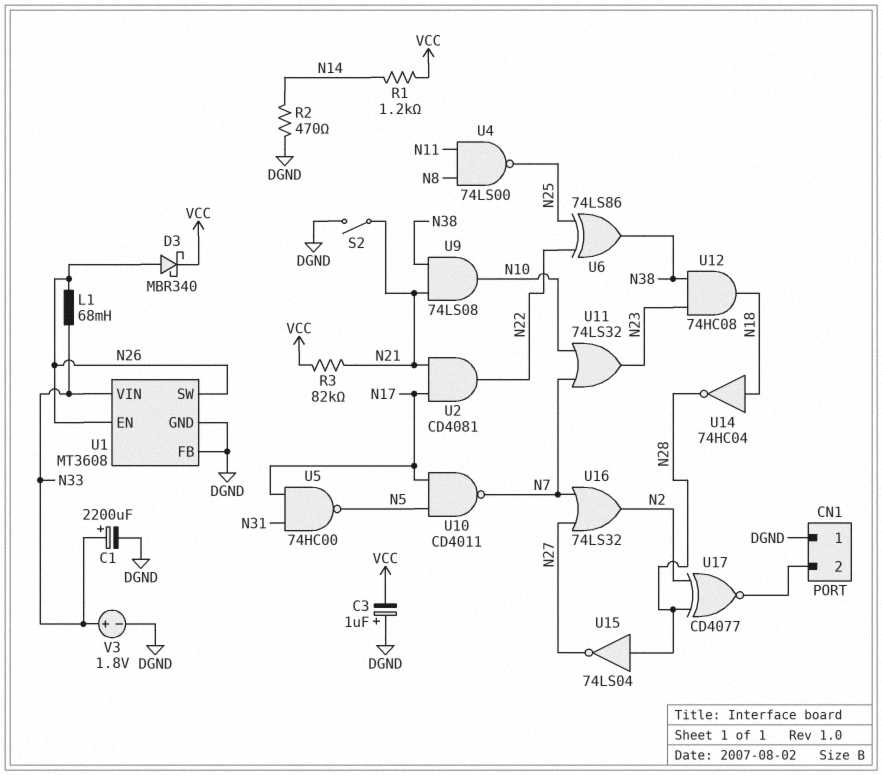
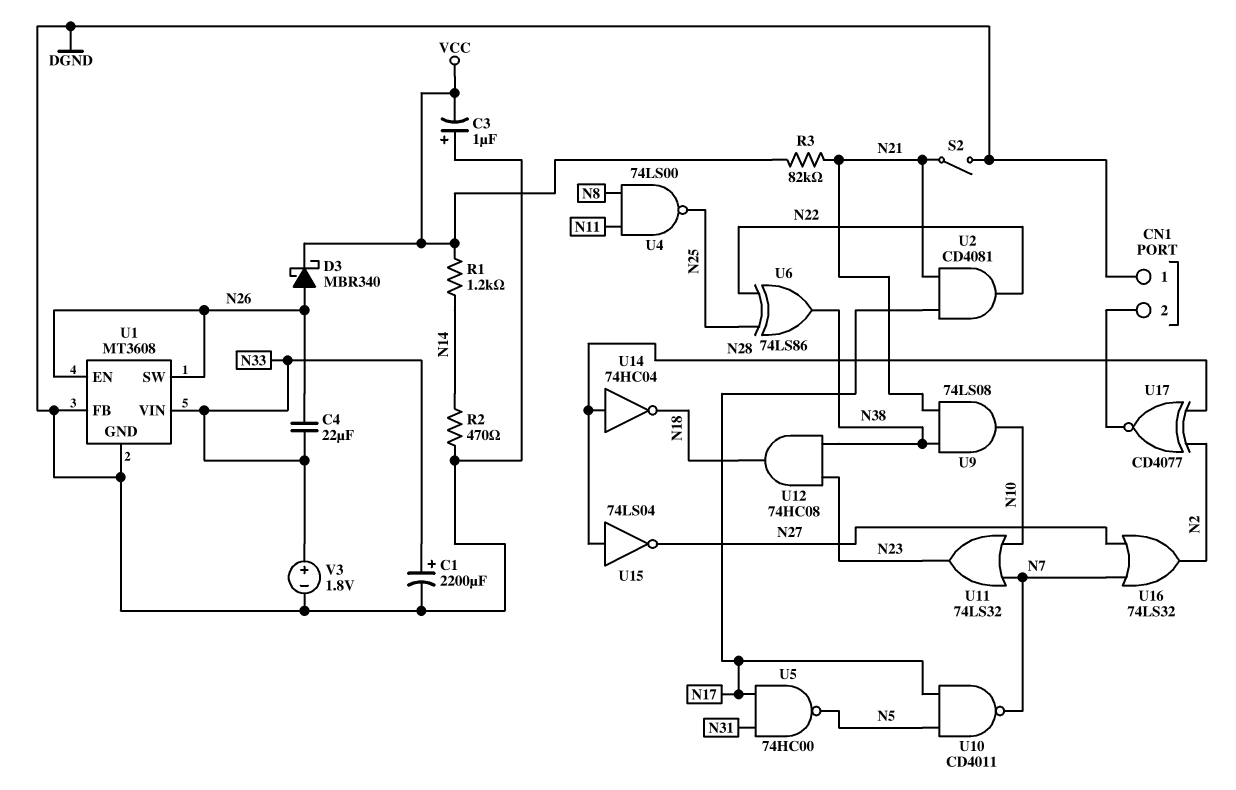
C4: none -> 22uF (N26, N33)
L1: 68mH (N26, N33) -> none
U14: NOT 74HC04 (in N18, out N28) -> NOT 74HC04 (in N28, out N18)

